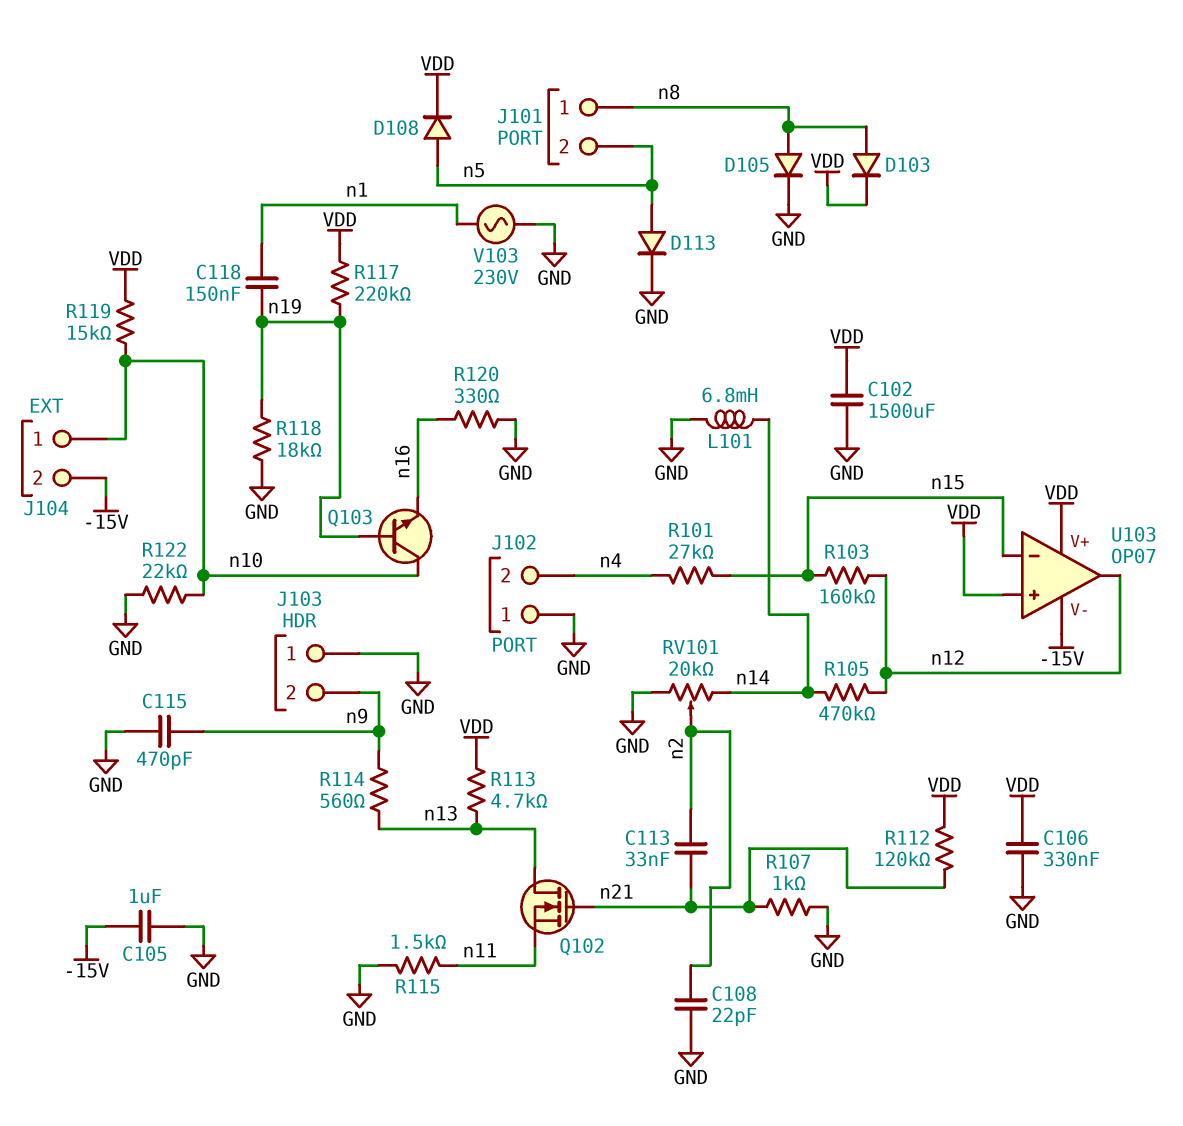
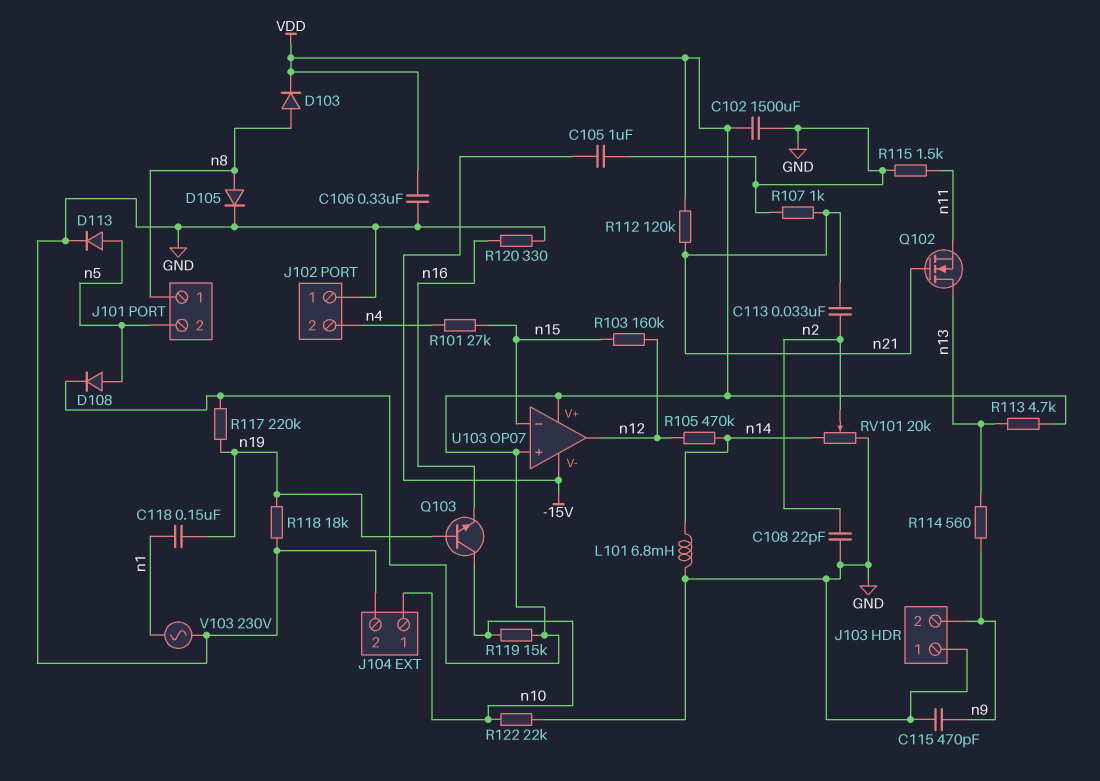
J104 pin 2: -15V -> GND

